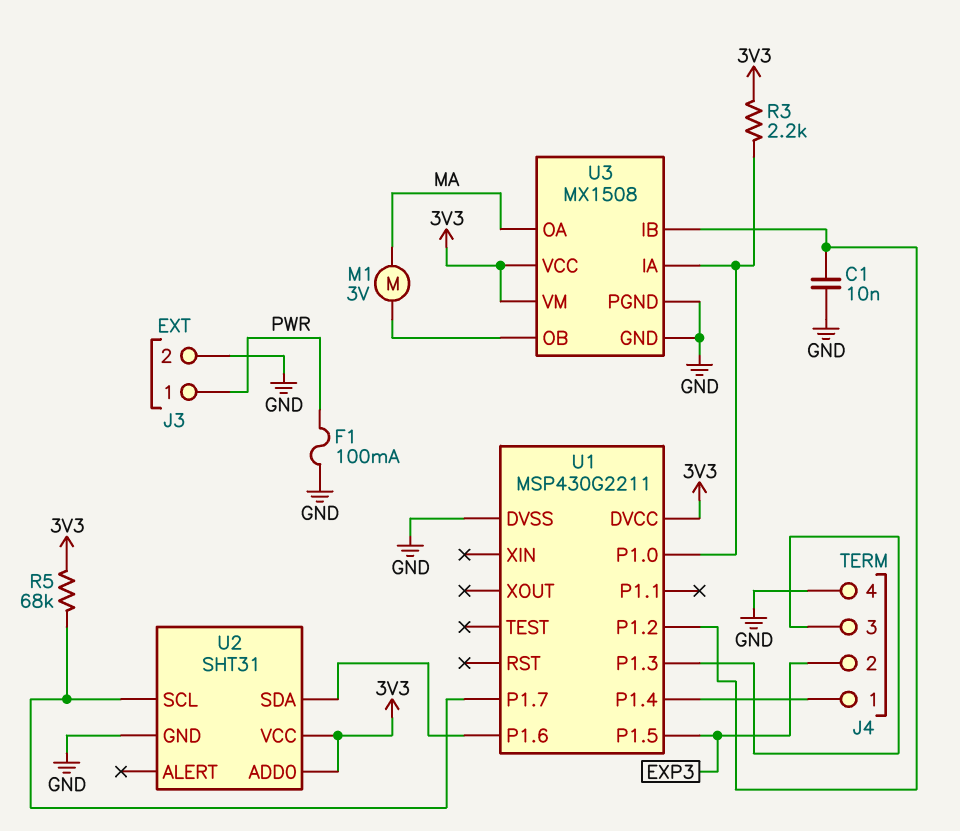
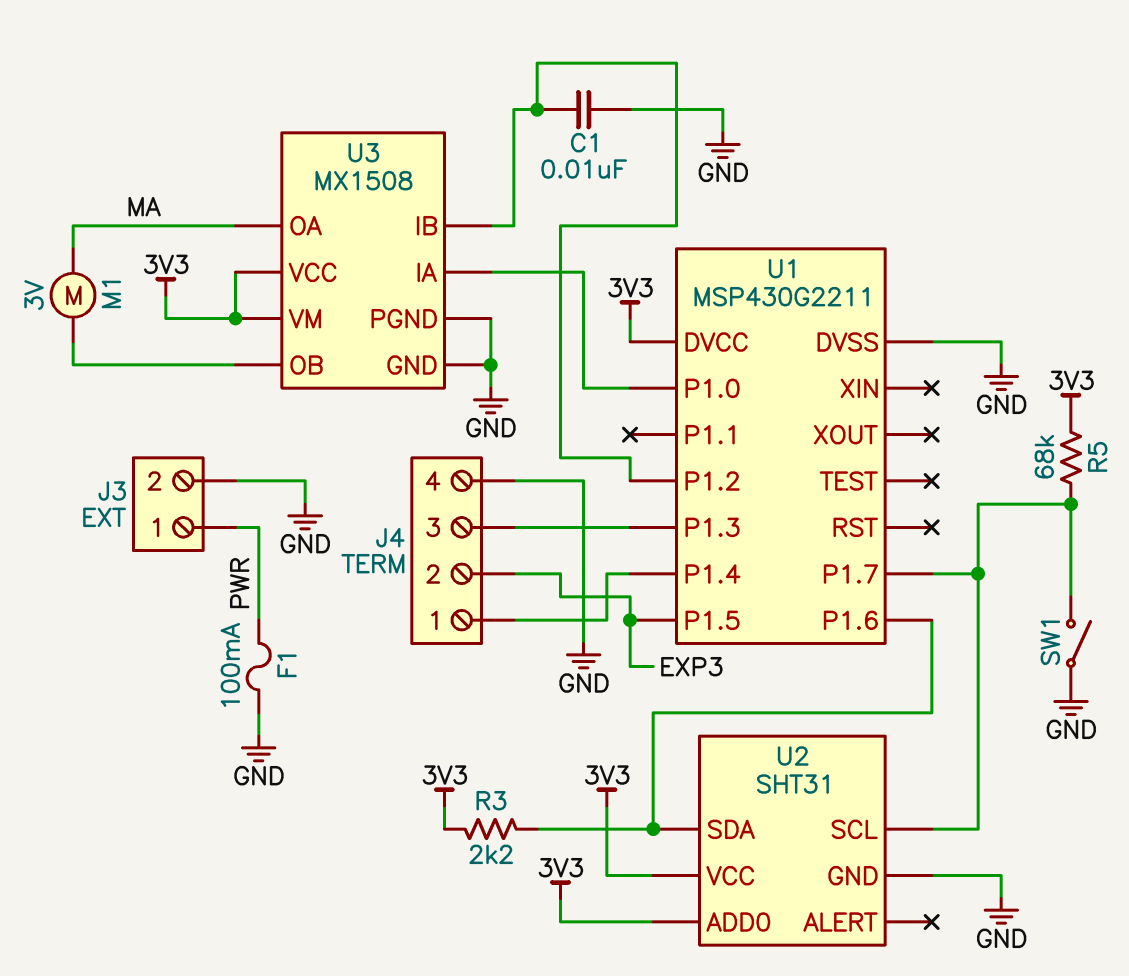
R3: 2.2k (3V3, U1/P1.0) -> 2.2k (3V3, U1/P1.6)
SW1: none -> switch (GND, U1/P1.7)

